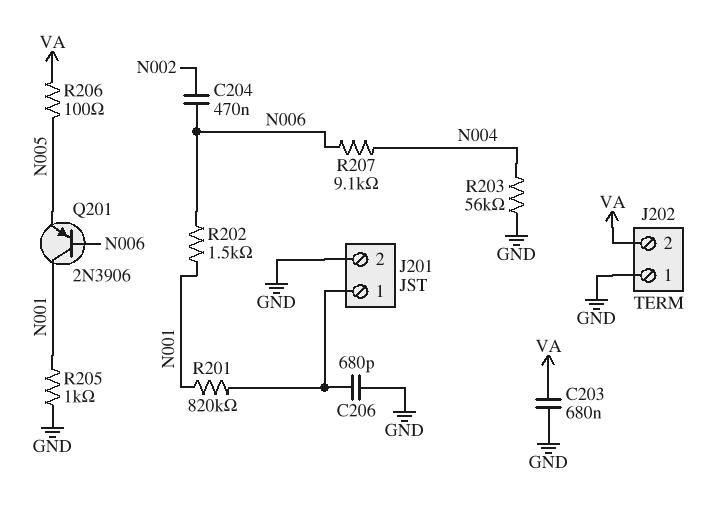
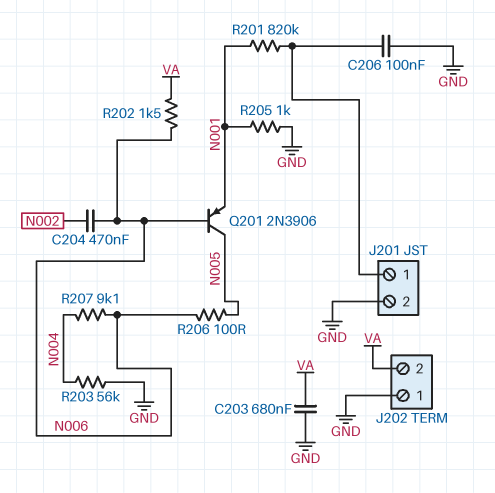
C206: 680pF (GND, J201/1) -> 100nF (GND, J201/1)
Q201: PNP 2N3906 (B N006, C N001, E N005) -> PNP 2N3906 (B N006, C N005, E N001)
R202: 1.5k (N001, N006) -> 1.5k (N006, VA)
R206: 100 (N005, VA) -> 100 (N005, N006)

